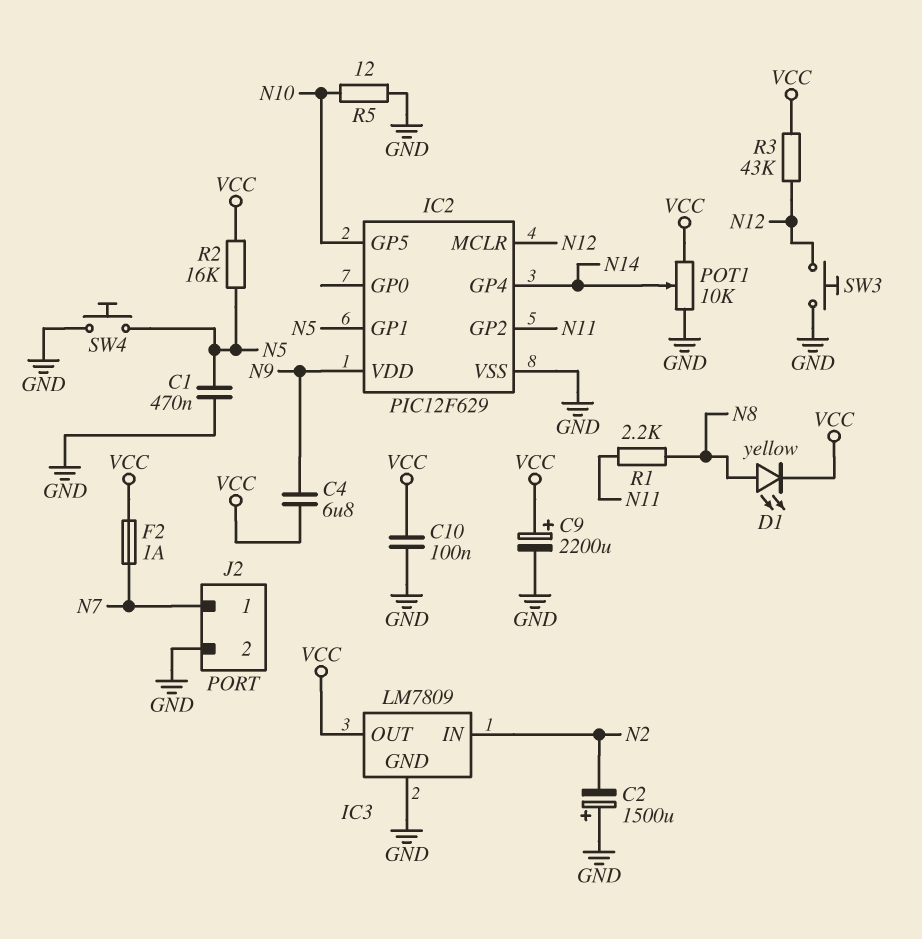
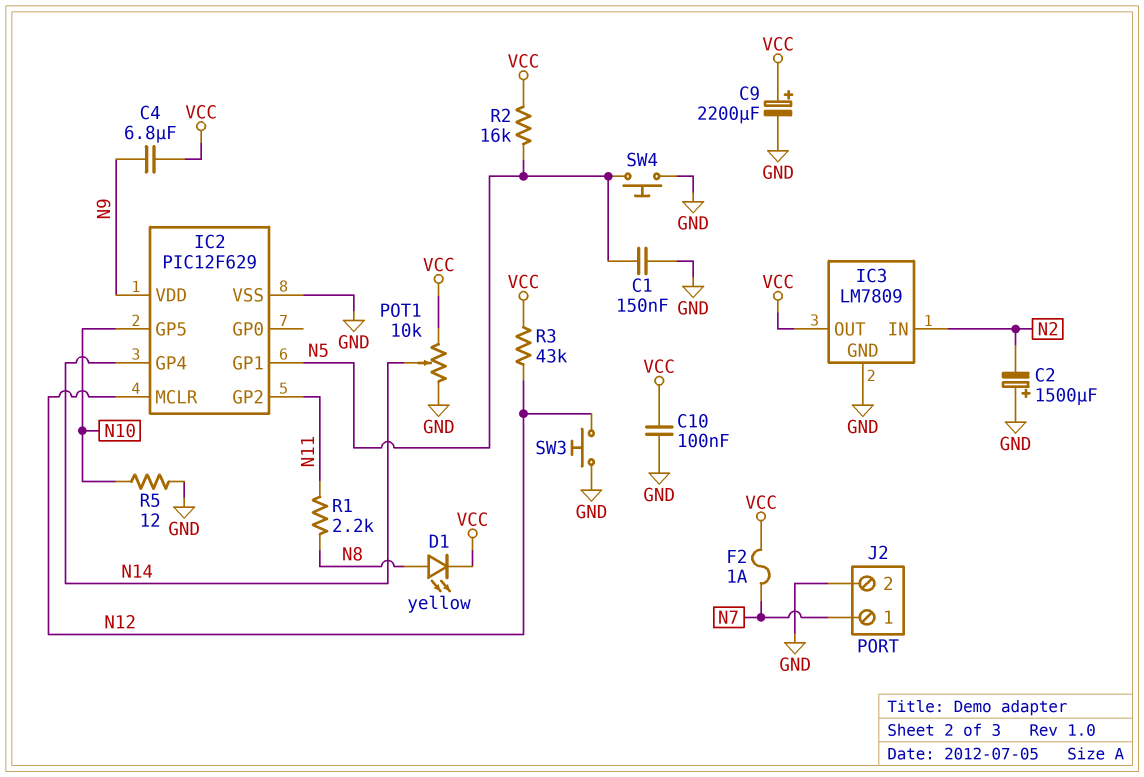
C1: 470nF (GND, N5) -> 150nF (GND, N5)

